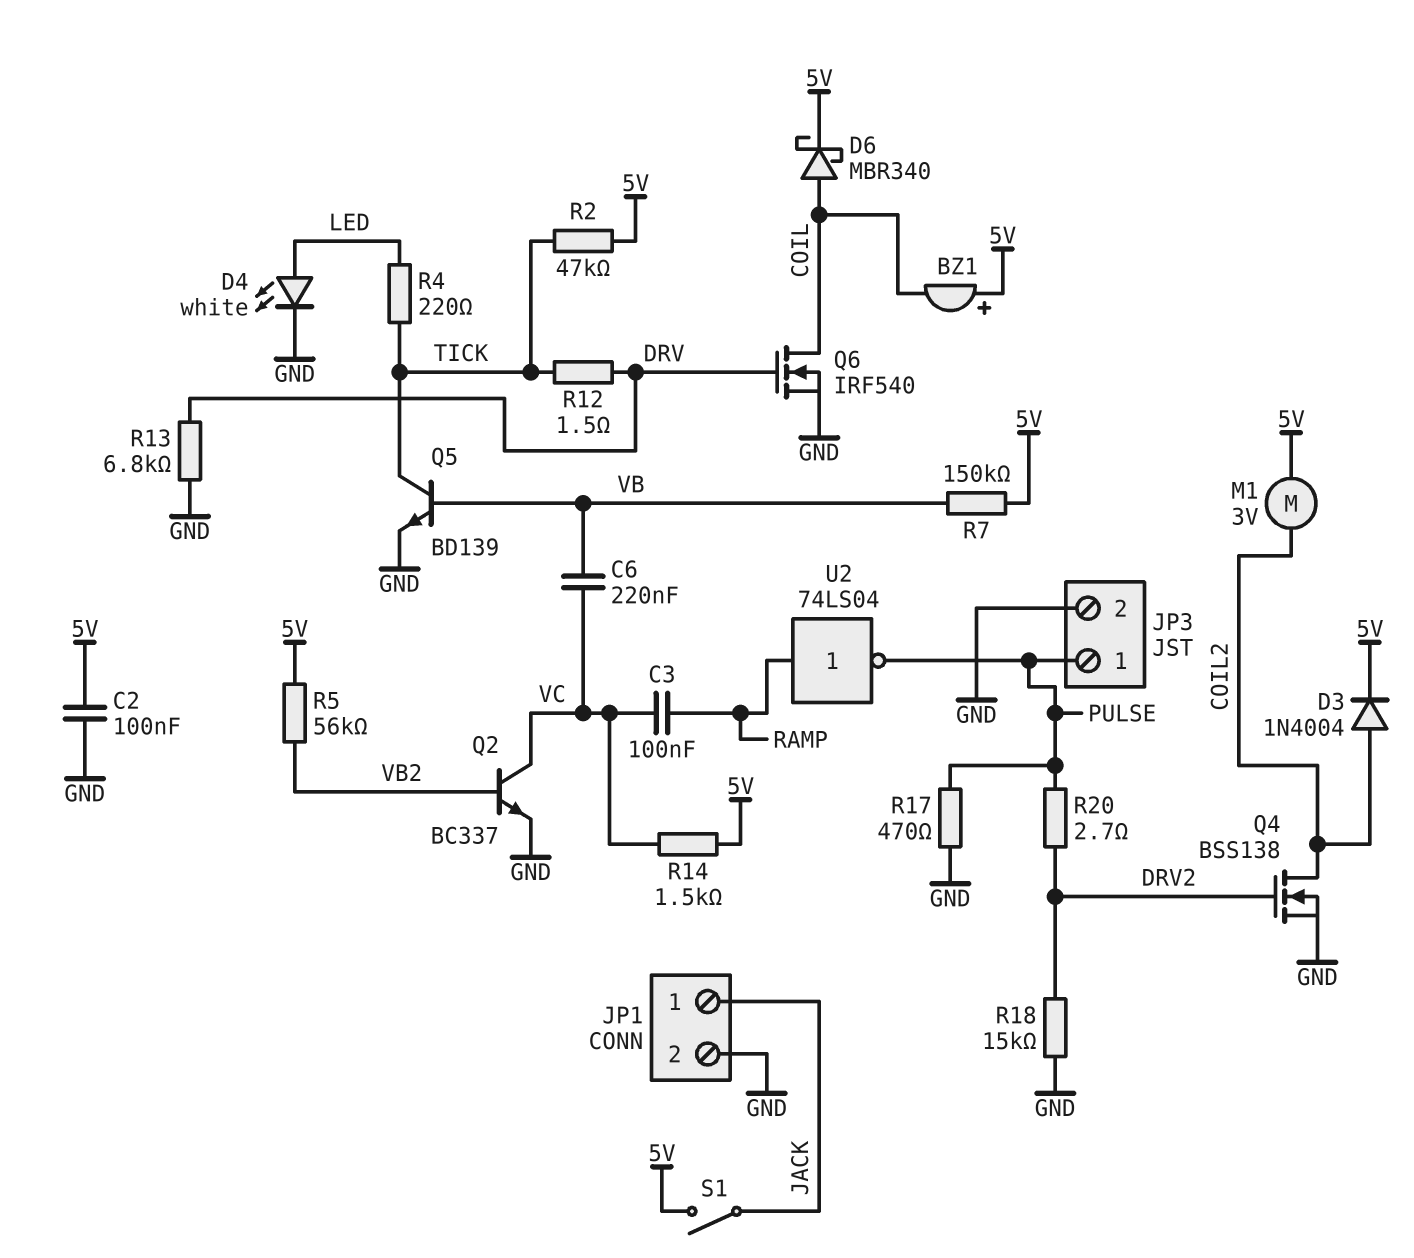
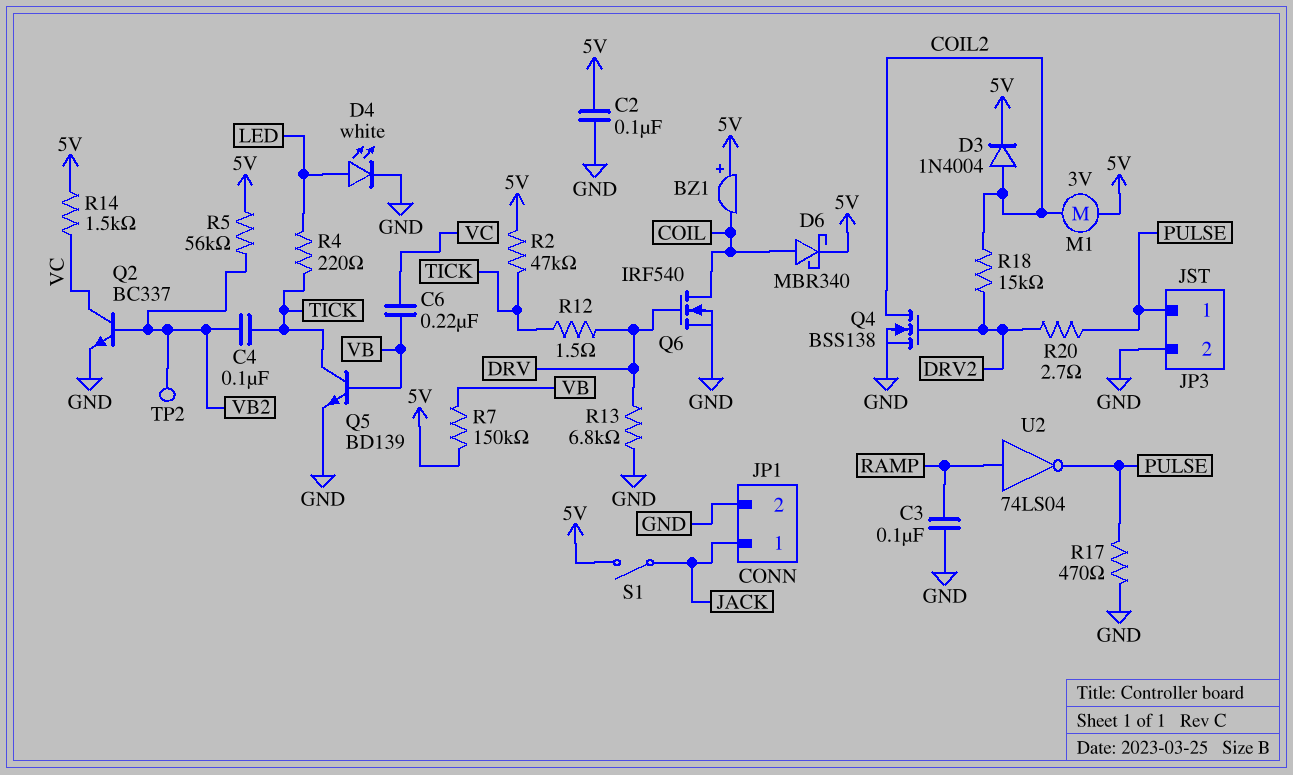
C3: 100nF (RAMP, VC) -> 100nF (GND, RAMP)
C4: none -> 100nF (TICK, VB2)
R18: 15k (DRV2, GND) -> 15k (COIL2, DRV2)
TP2: none -> test point (VB2)

